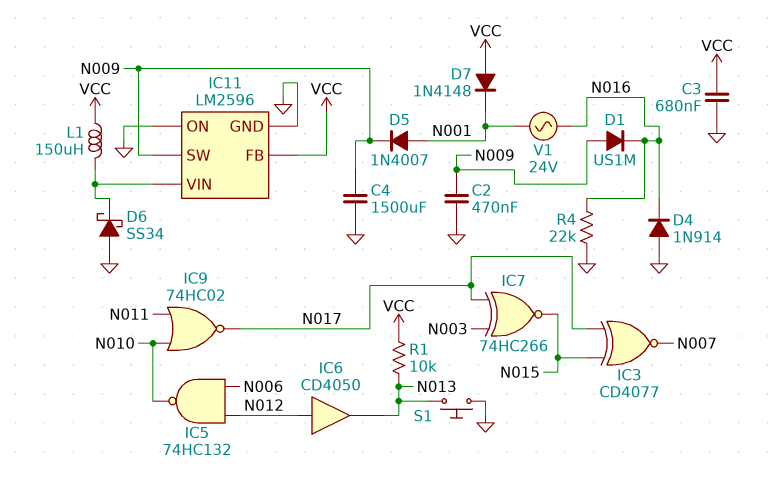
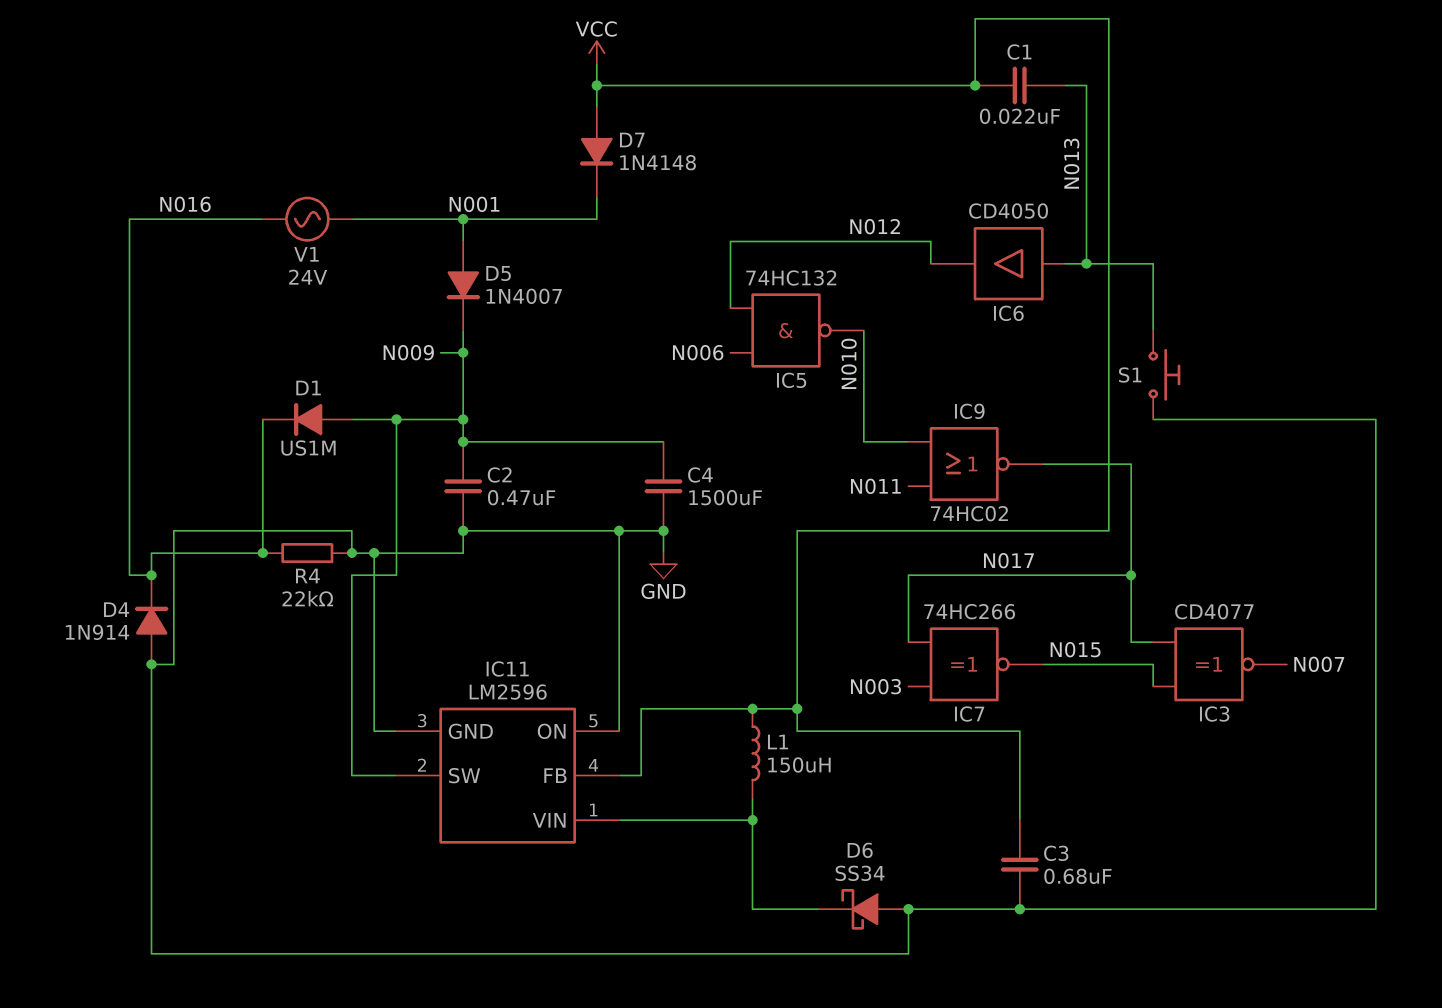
C1: none -> 22nF (N013, VCC)
IC6: buffer CD4050 (in N012, out N013) -> buffer CD4050 (in N013, out N012)
R1: 10k (N013, VCC) -> none

